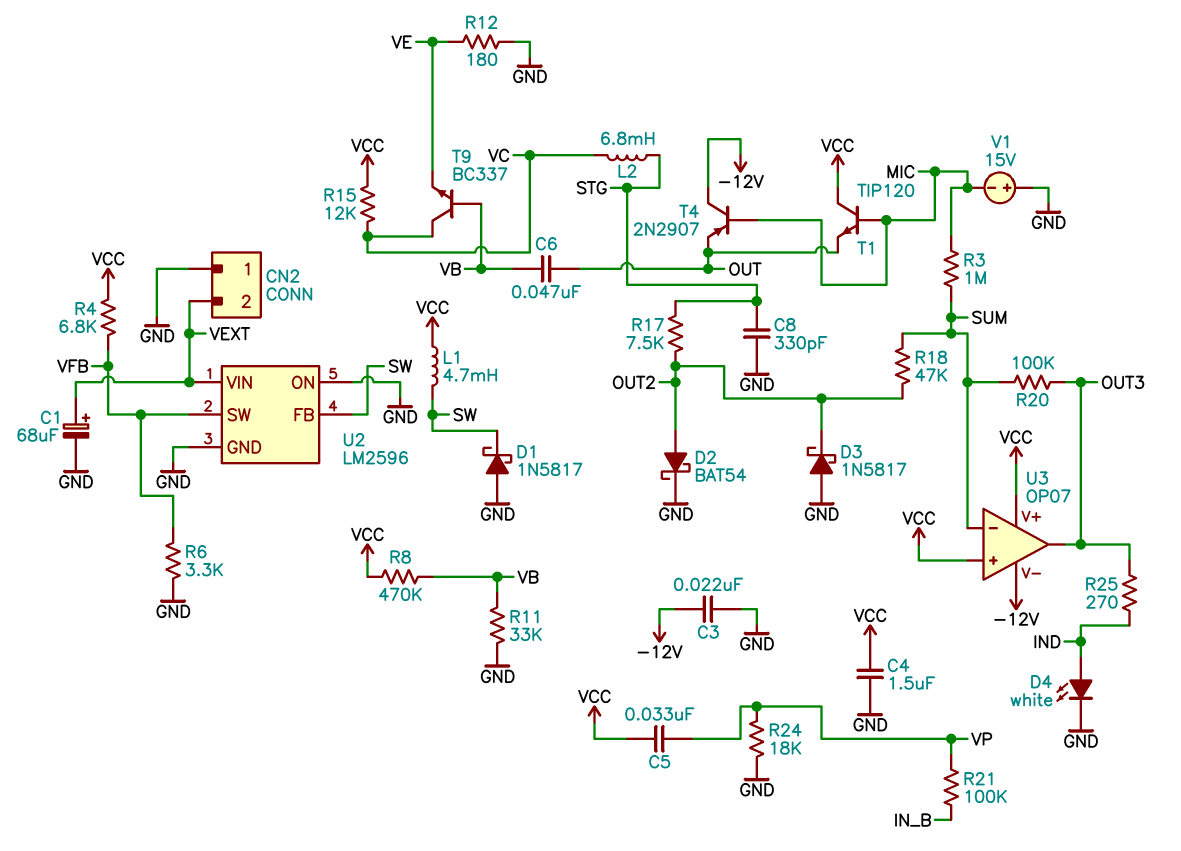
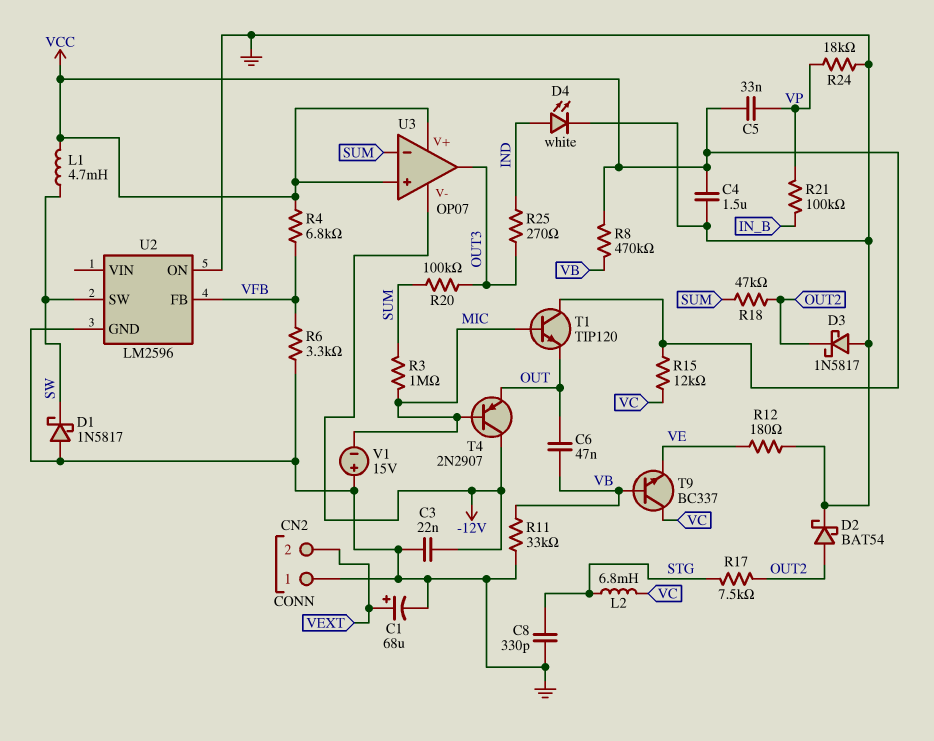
U2 pin FB: SW -> VFB
U2 pin SW: VFB -> SW
U2 pin VIN: VEXT -> none

